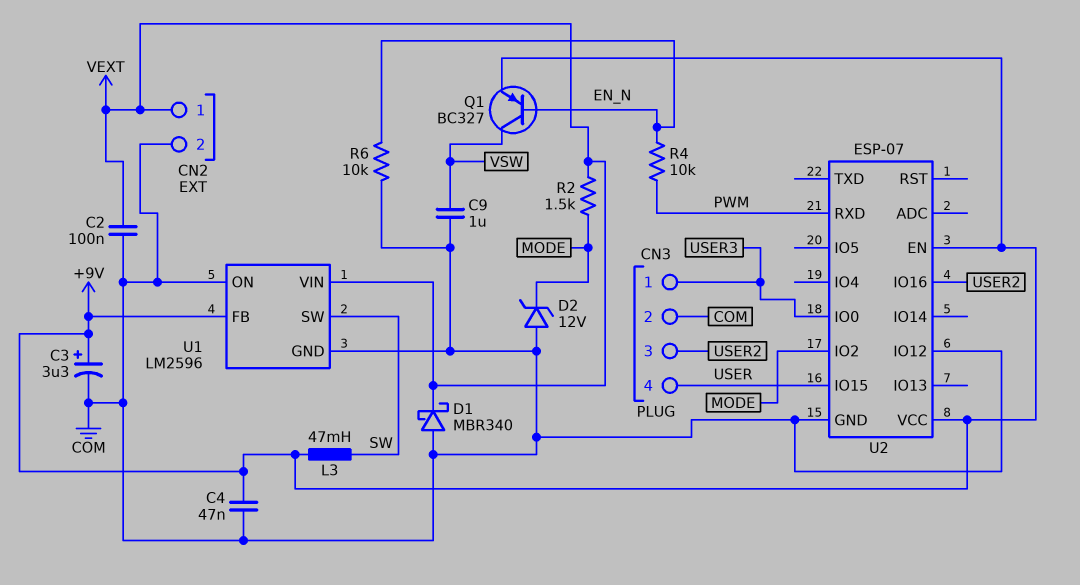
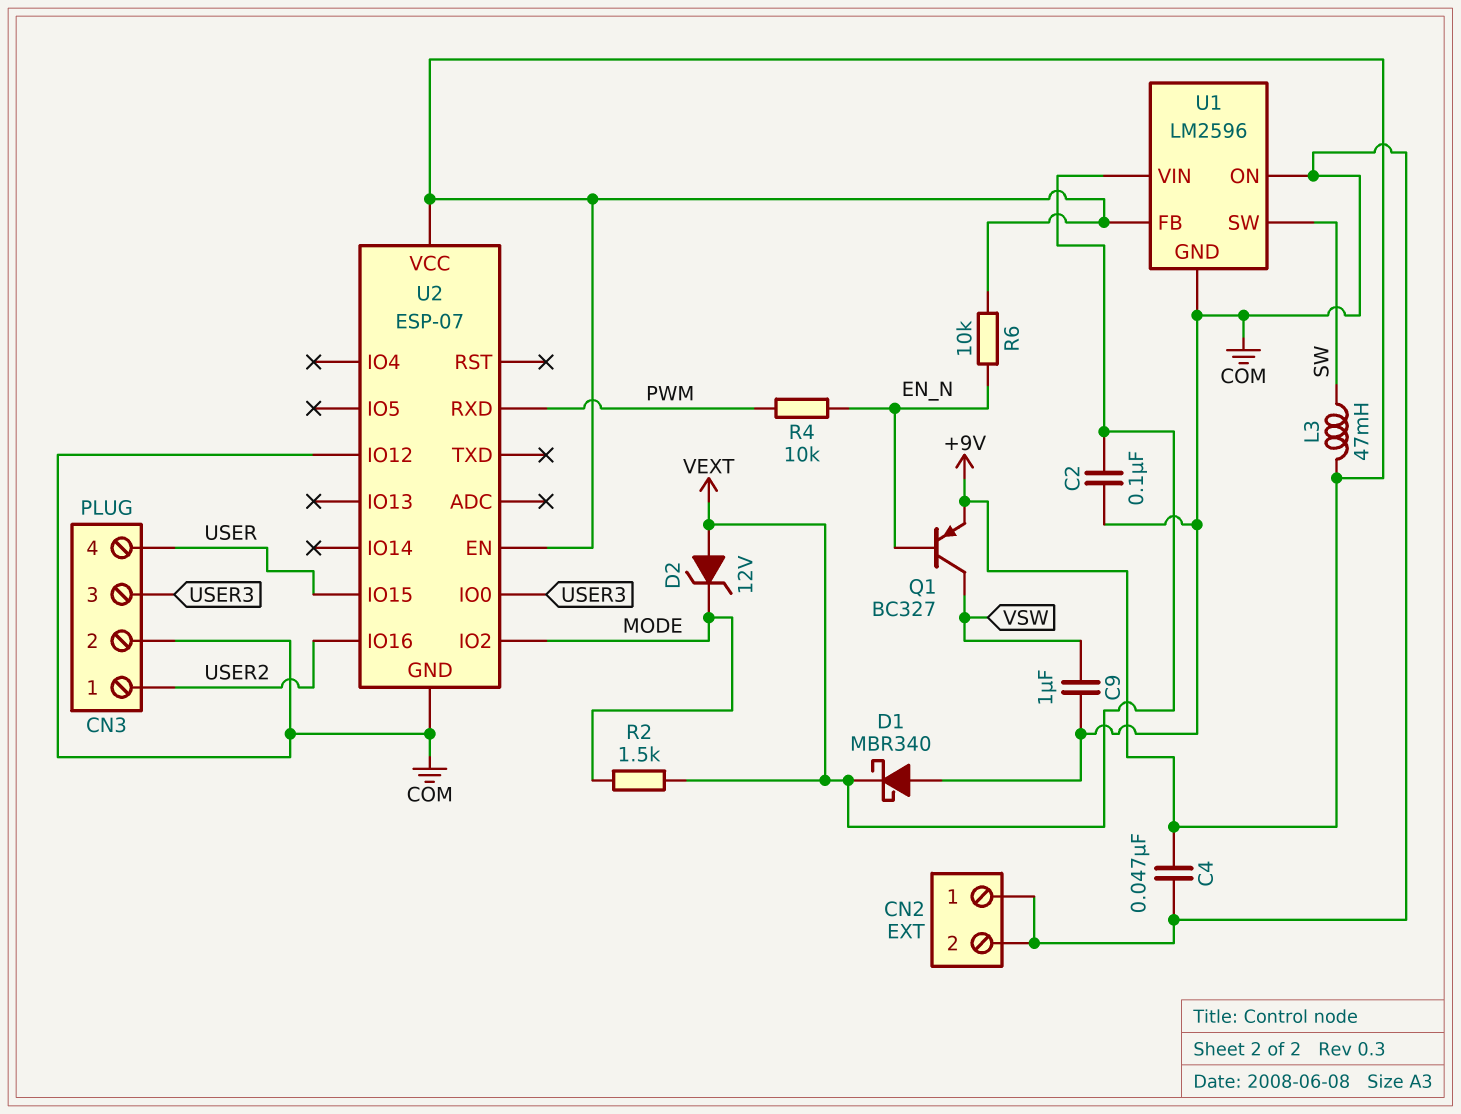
C3: 3.3uF (plus +9V, minus COM) -> none
CN2 pin 1: VEXT -> COM
CN3 pin 1: USER3 -> USER2
CN3 pin 3: USER2 -> USER3
D2: zener 12V (A COM, K MODE) -> zener 12V (A VEXT, K MODE)
R6: 10k (COM, EN_N) -> 10k (+9V, EN_N)

